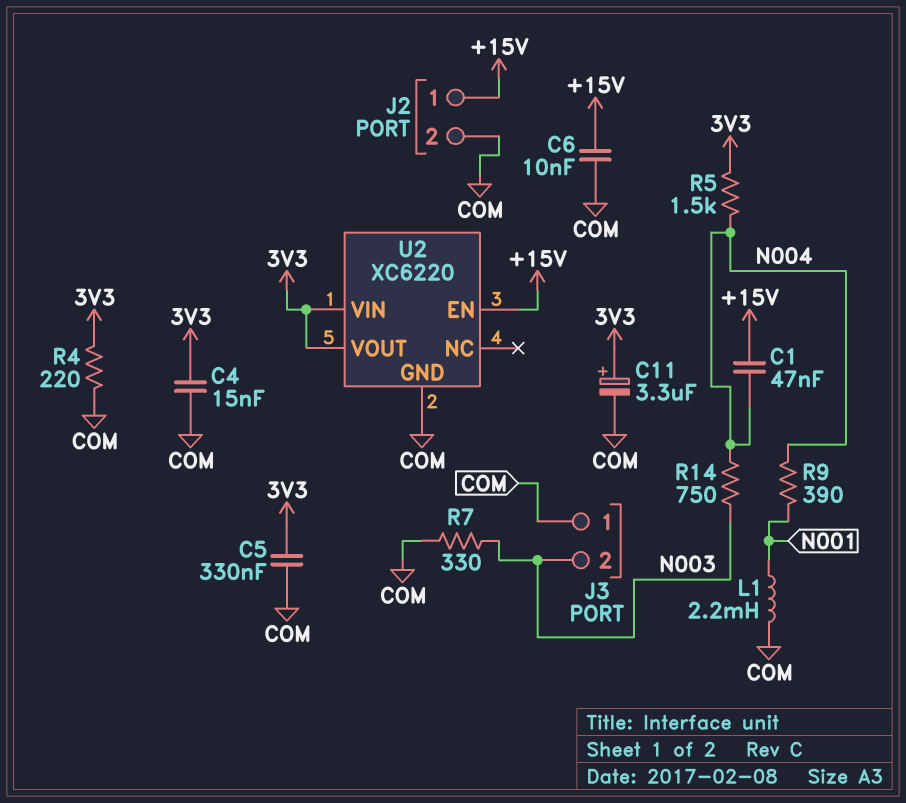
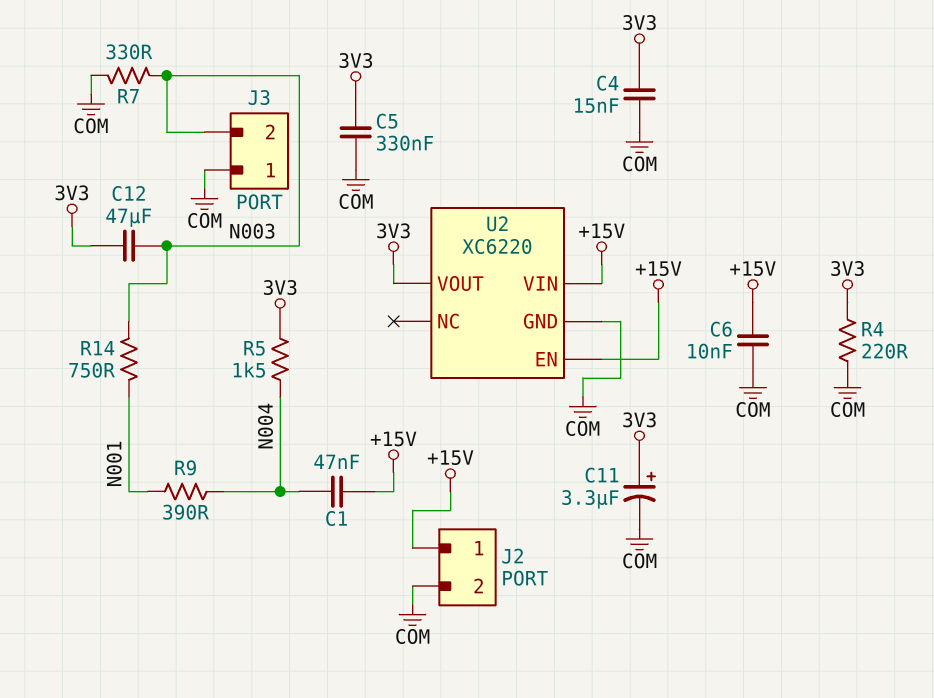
C12: none -> 47uF (3V3, N003)
L1: 2.2mH (COM, N001) -> none
R14: 750 (N003, N004) -> 750 (N001, N003)
U2 pin VIN: 3V3 -> +15V

